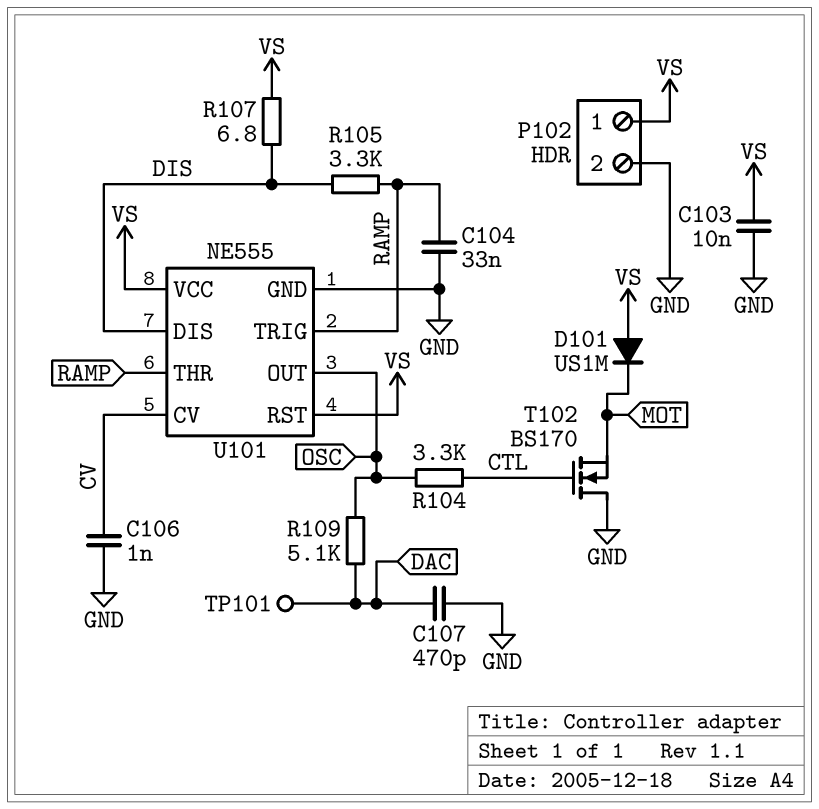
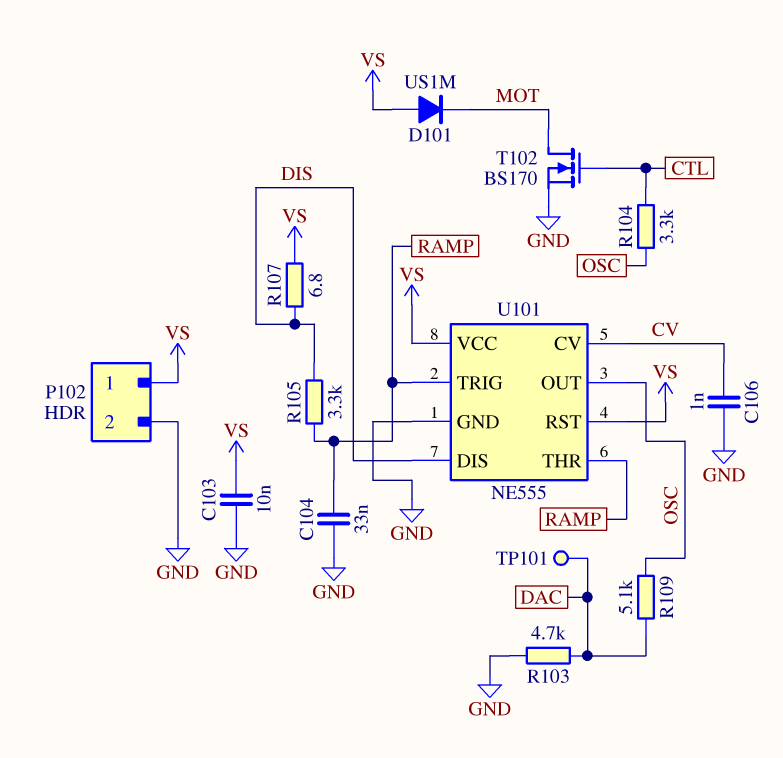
C107: 470pF (DAC, GND) -> none
R103: none -> 4.7k (DAC, GND)
T102: NMOS BS170 (G CTL, D GND, S MOT) -> NMOS BS170 (G CTL, D MOT, S GND)

